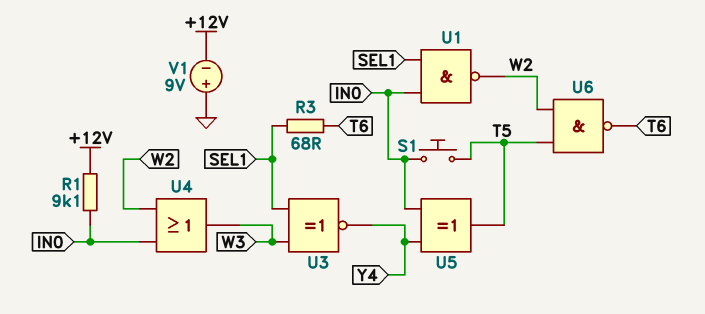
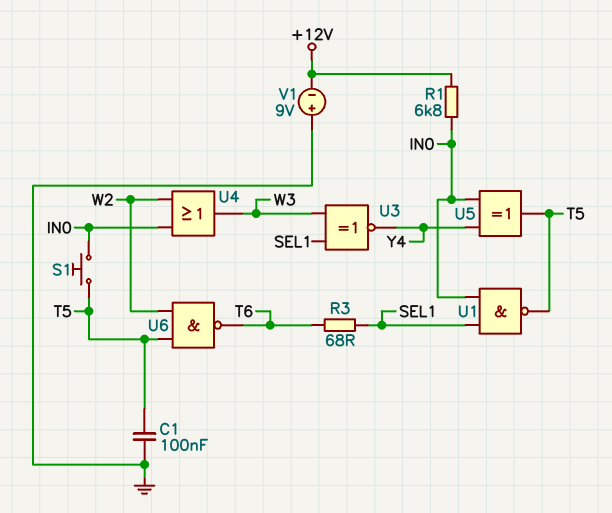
C1: none -> 100nF (GND, T5)
R1: 9.1k (+12V, IN0) -> 6.8k (+12V, IN0)
U1: NAND (in IN0, in SEL1, out W2) -> NAND (in IN0, in SEL1, out T5)

